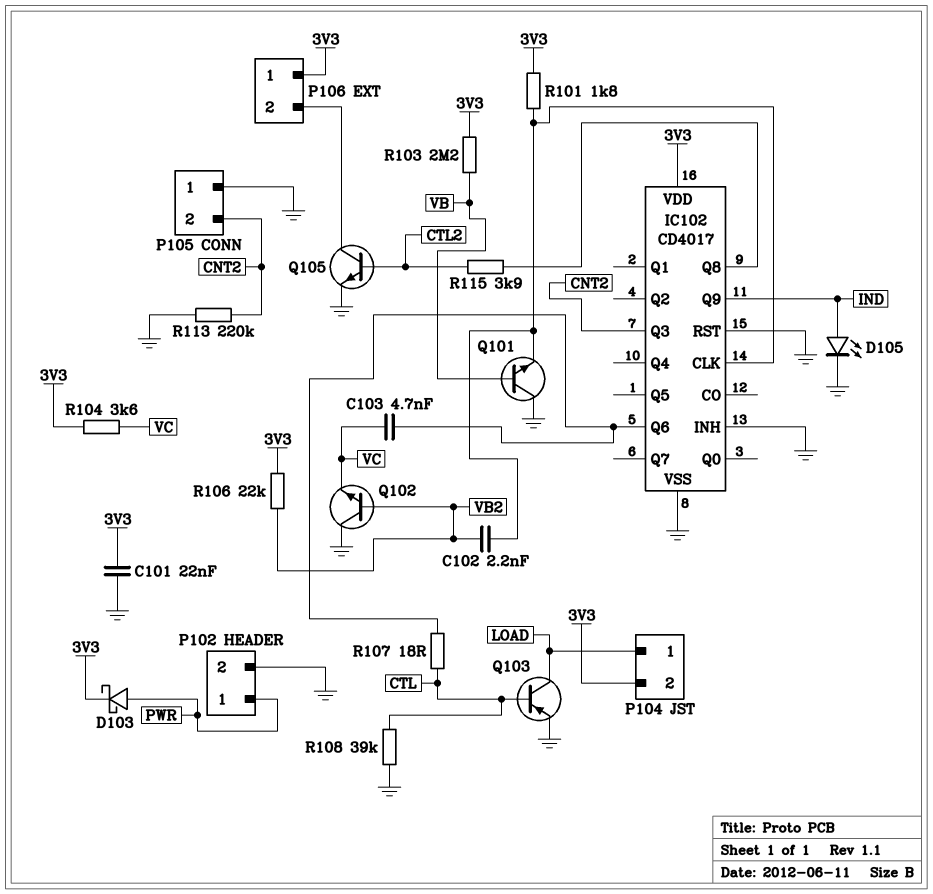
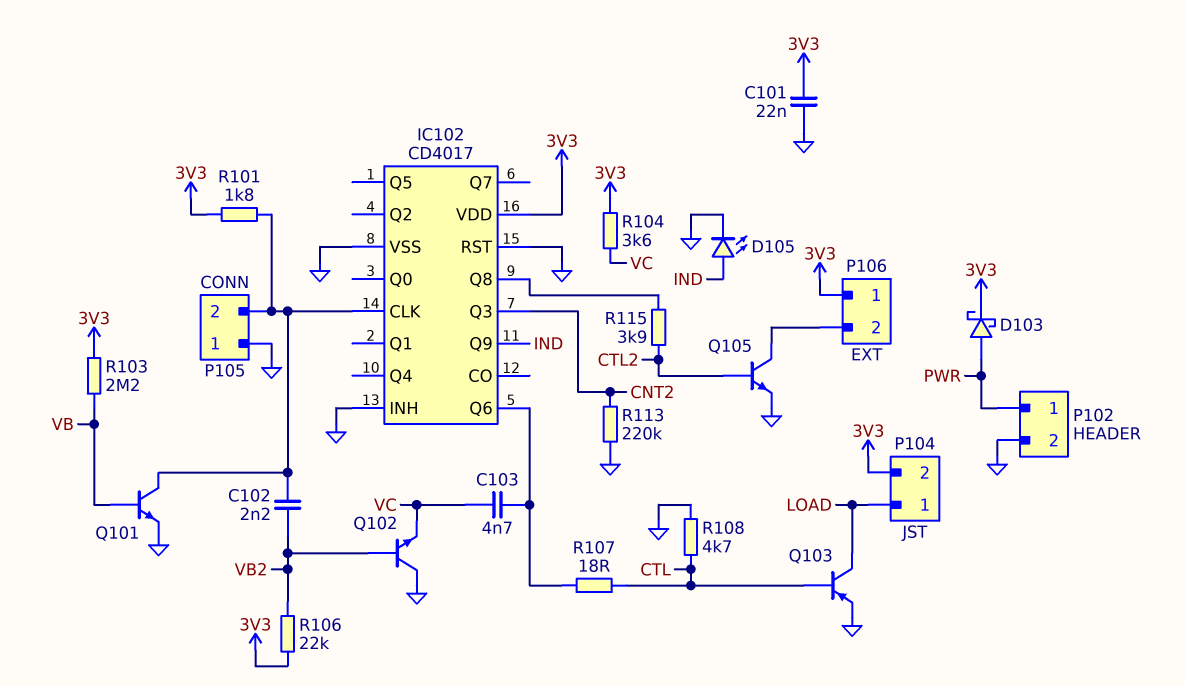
P105 pin 2: CNT2 -> IC102/CLK
Q101: NPN (B VB, C GND, E IC102/CLK) -> NPN (B VB, C IC102/CLK, E GND)
R108: 39k (CTL, GND) -> 4.7k (CTL, GND)

